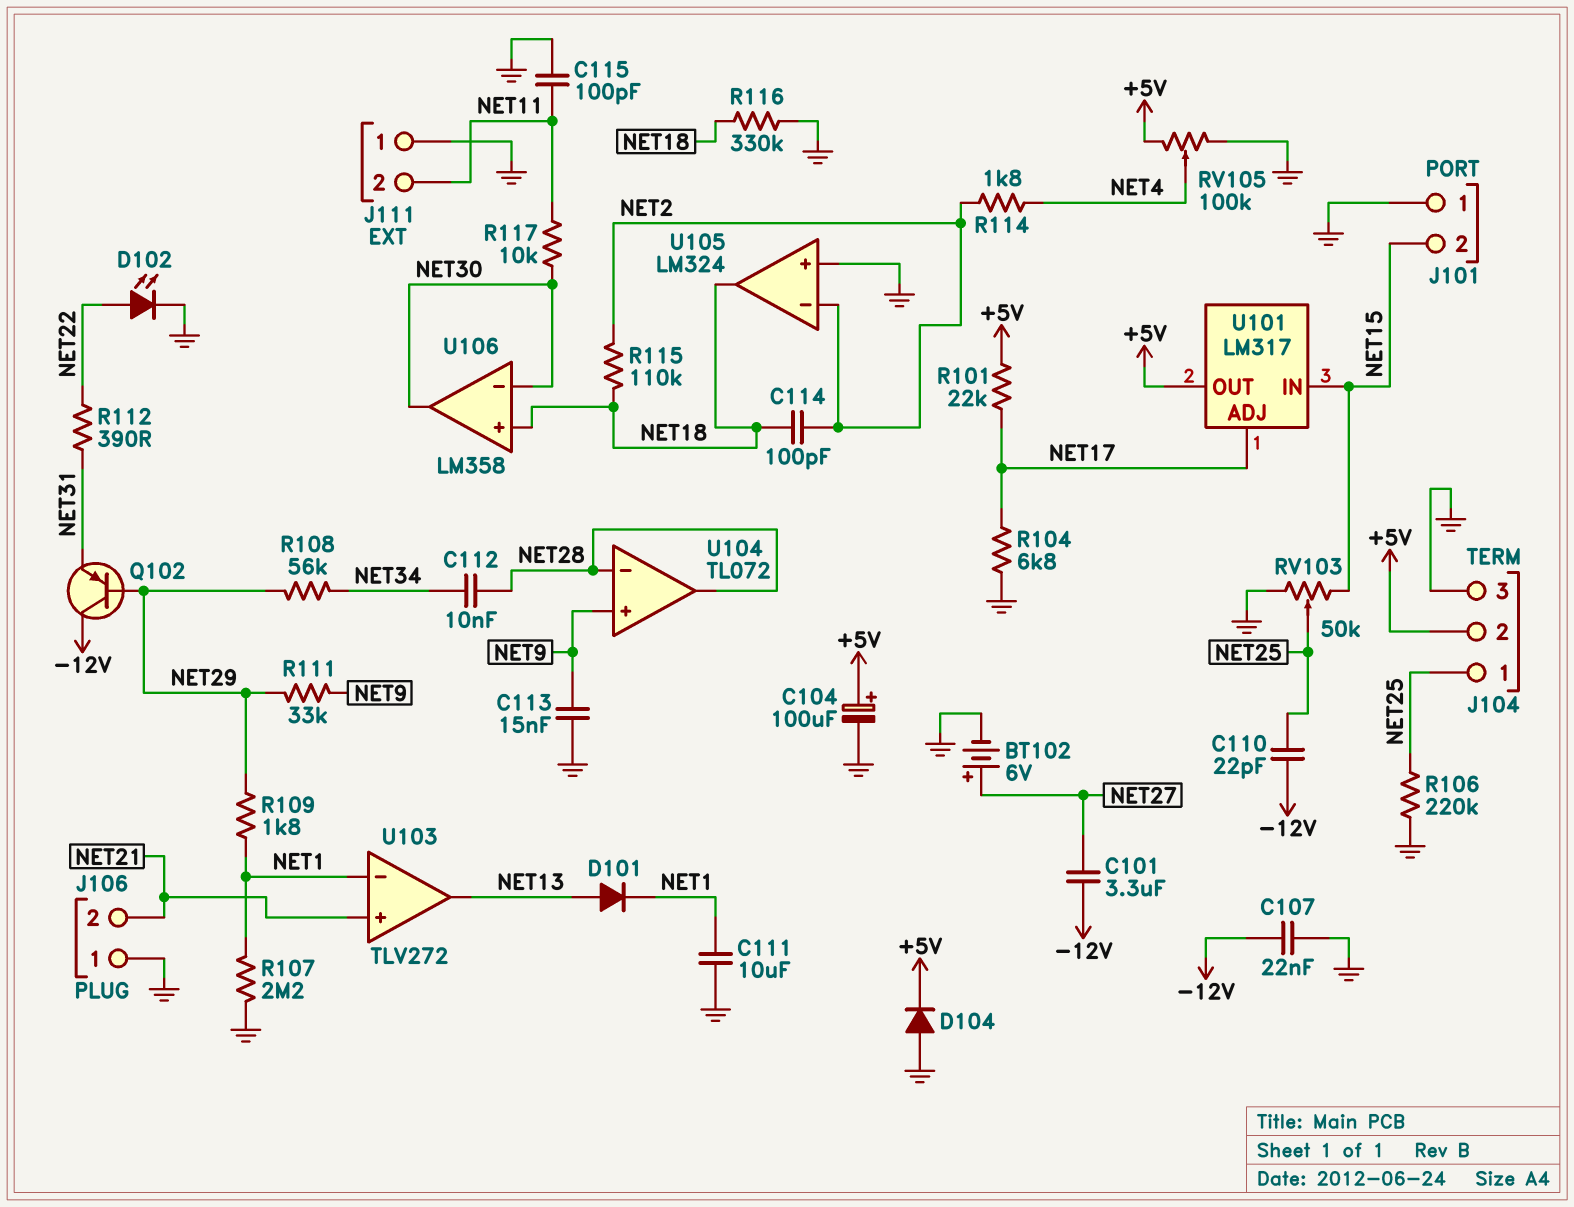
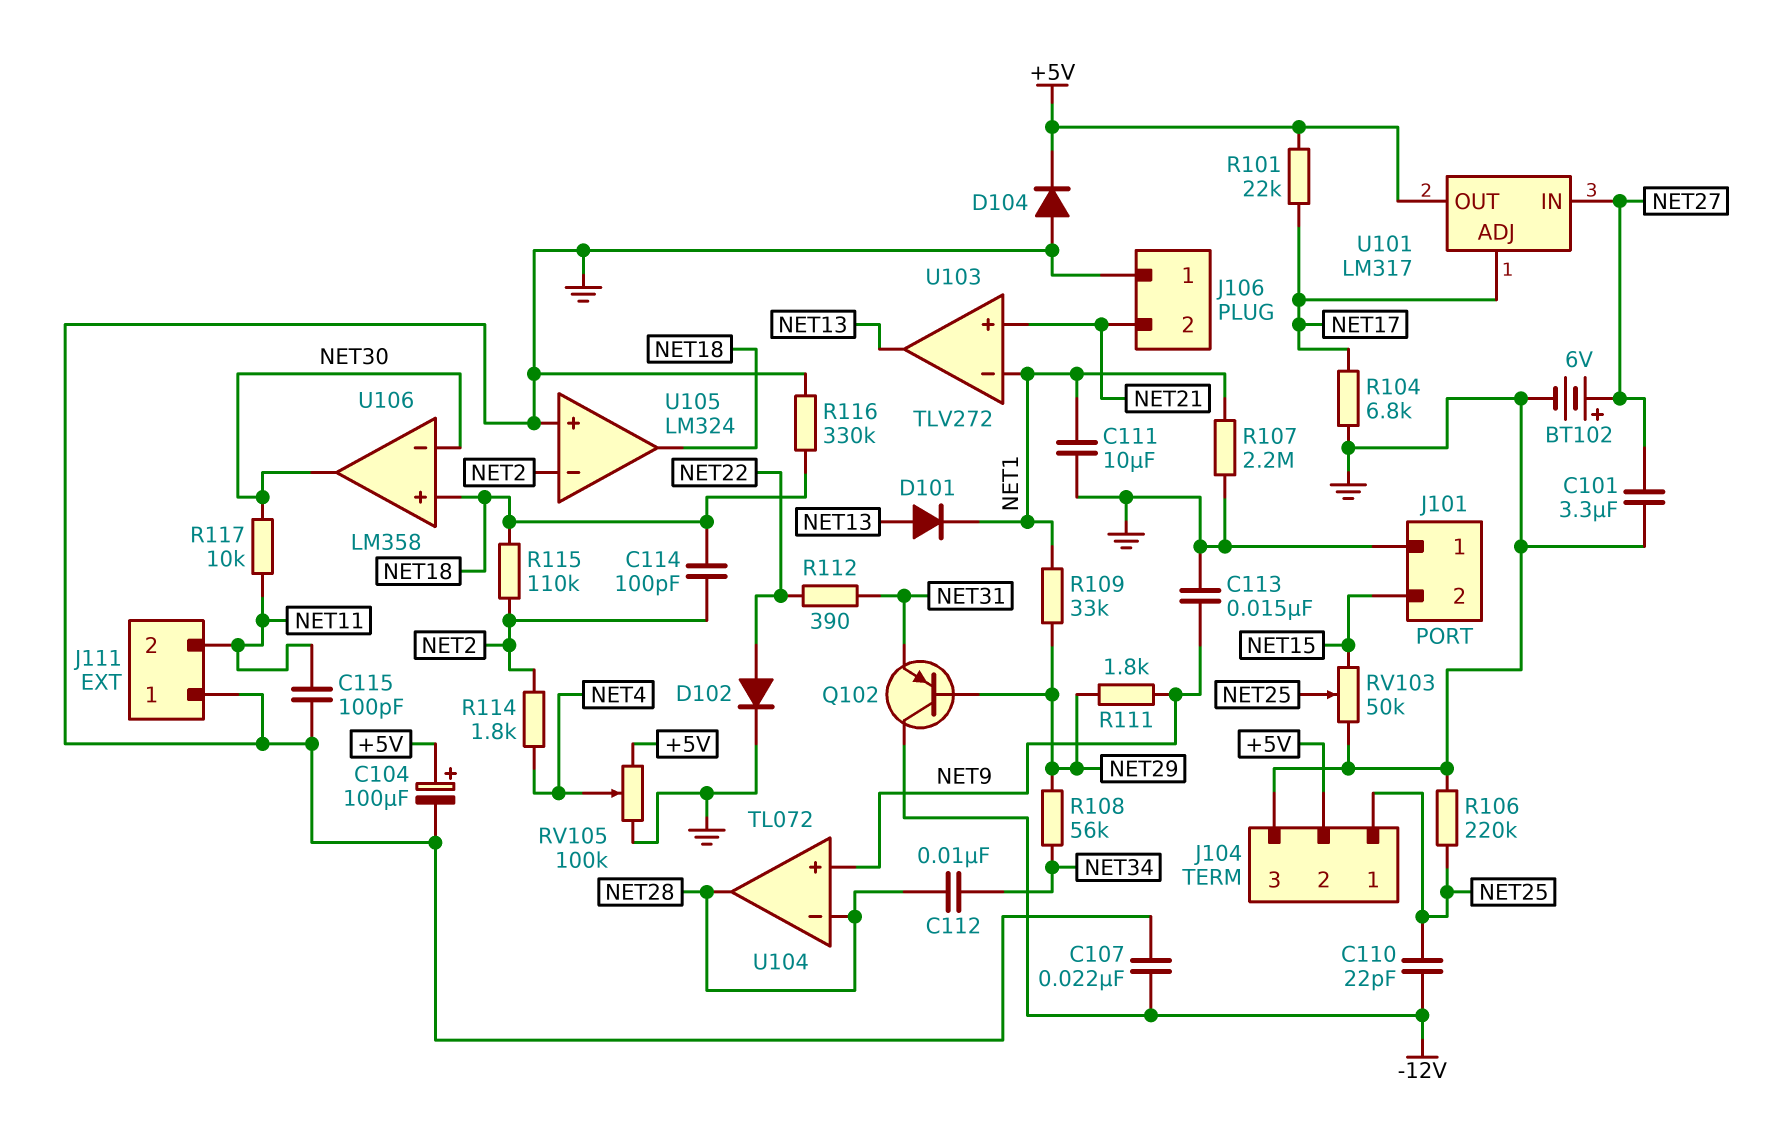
C101: 3.3uF (-12V, NET27) -> 3.3uF (GND, NET27)
D102: LED (A NET22, K GND) -> diode (A NET22, K GND)
R109: 1.8k (NET1, NET29) -> 33k (NET1, NET29)
R111: 33k (NET9, NET29) -> 1.8k (NET9, NET29)
U101 pin IN: NET15 -> NET27

